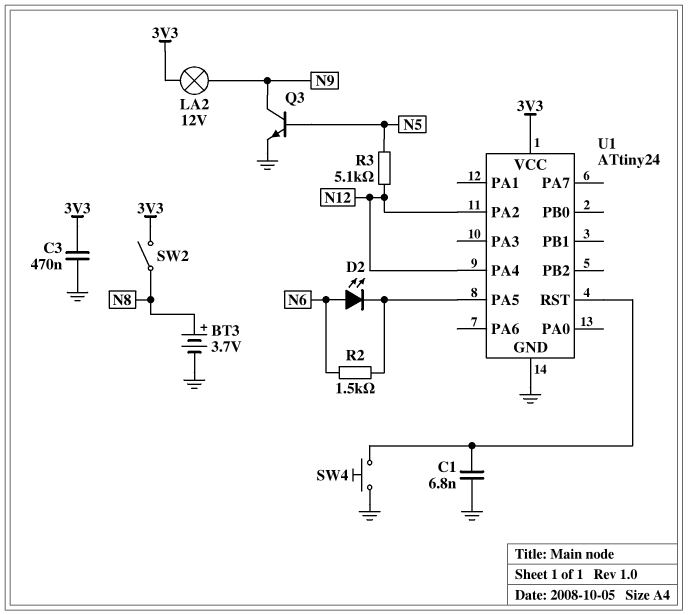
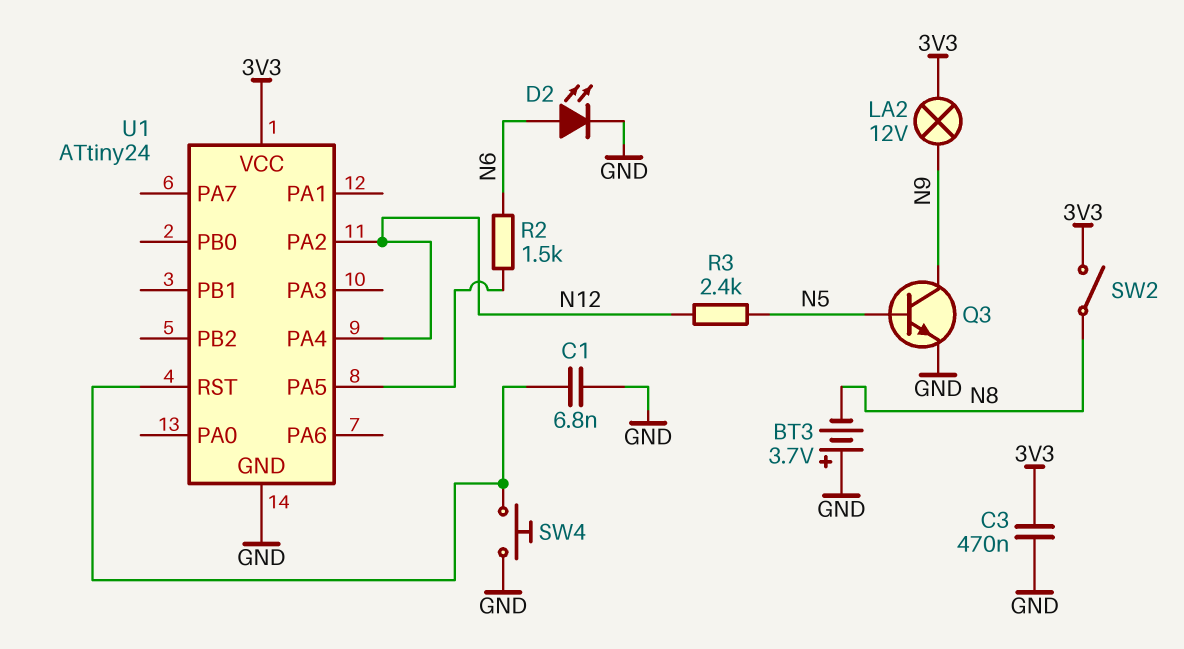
BT3: 3.7V (plus N8, minus GND) -> 3.7V (plus GND, minus N8)
D2: LED (A N6, K U1/PA5) -> LED (A N6, K GND)
R3: 5.1k (N5, N12) -> 2.4k (N5, N12)

